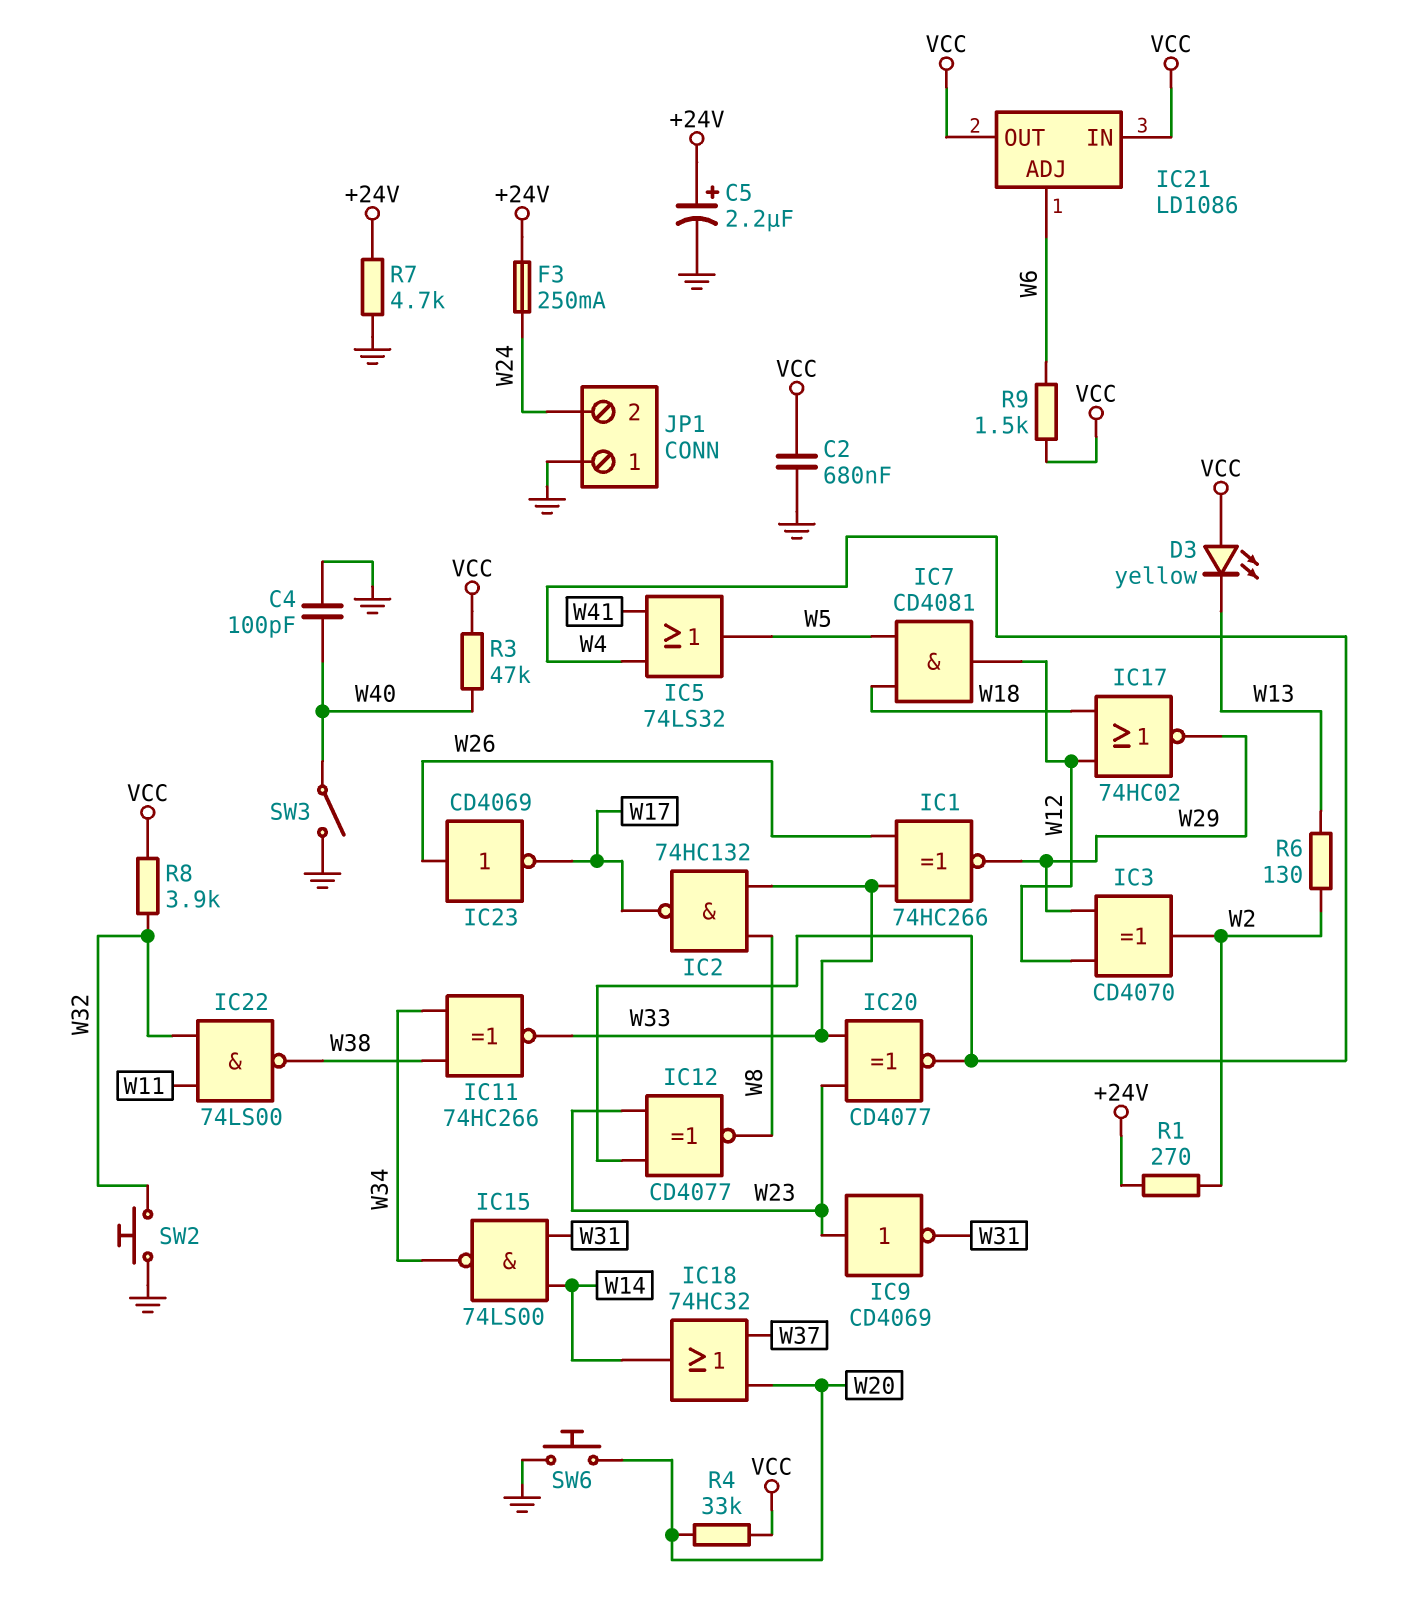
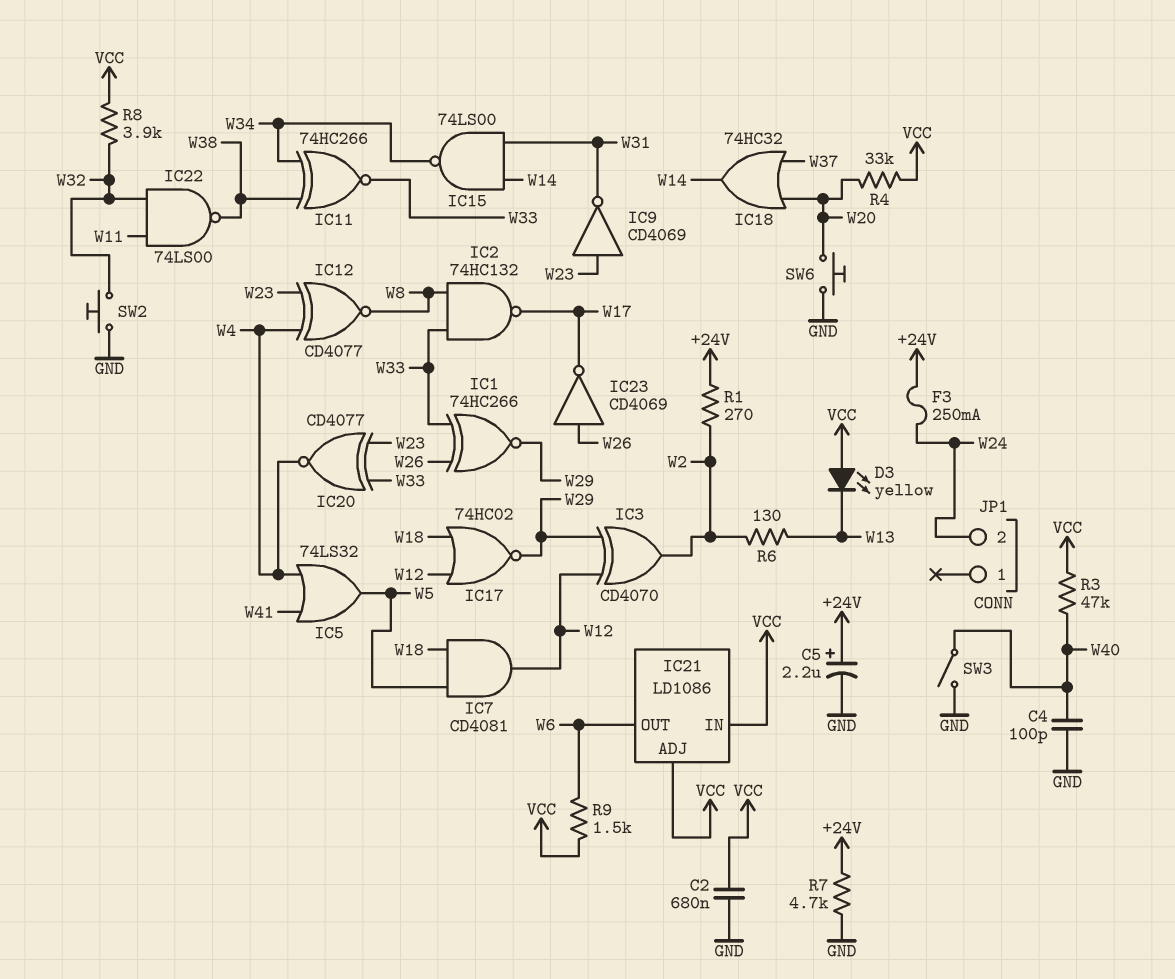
IC21 pin ADJ: W6 -> VCC
IC21 pin OUT: VCC -> W6
JP1 pin 1: GND -> none

